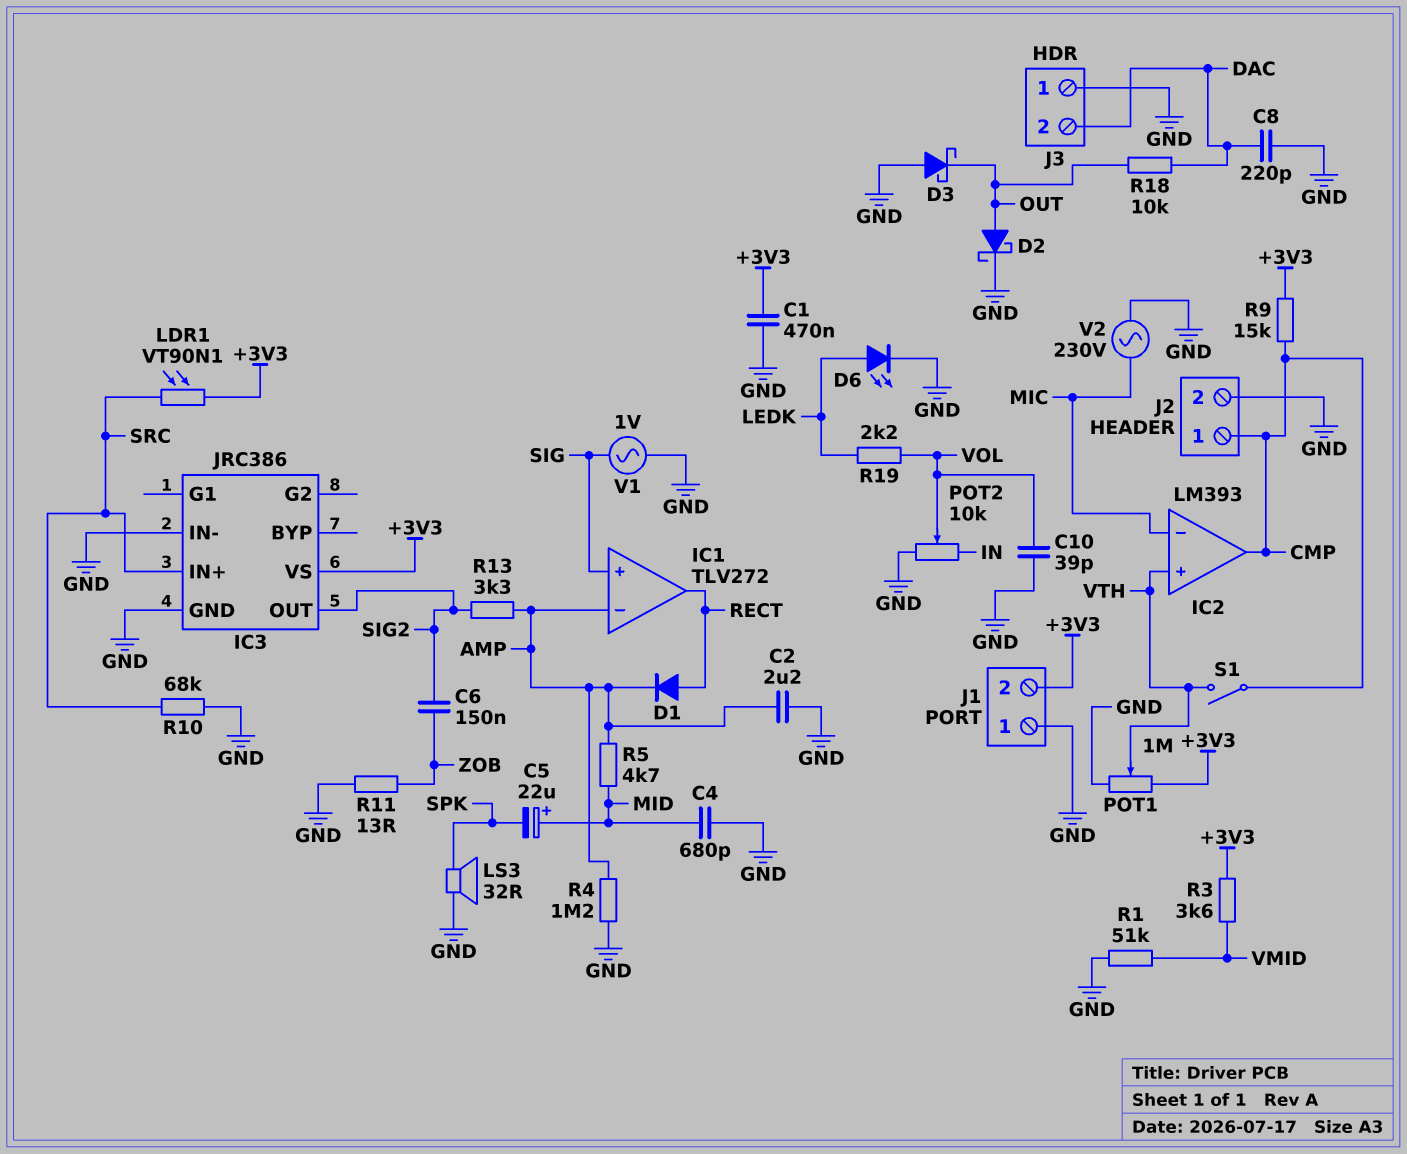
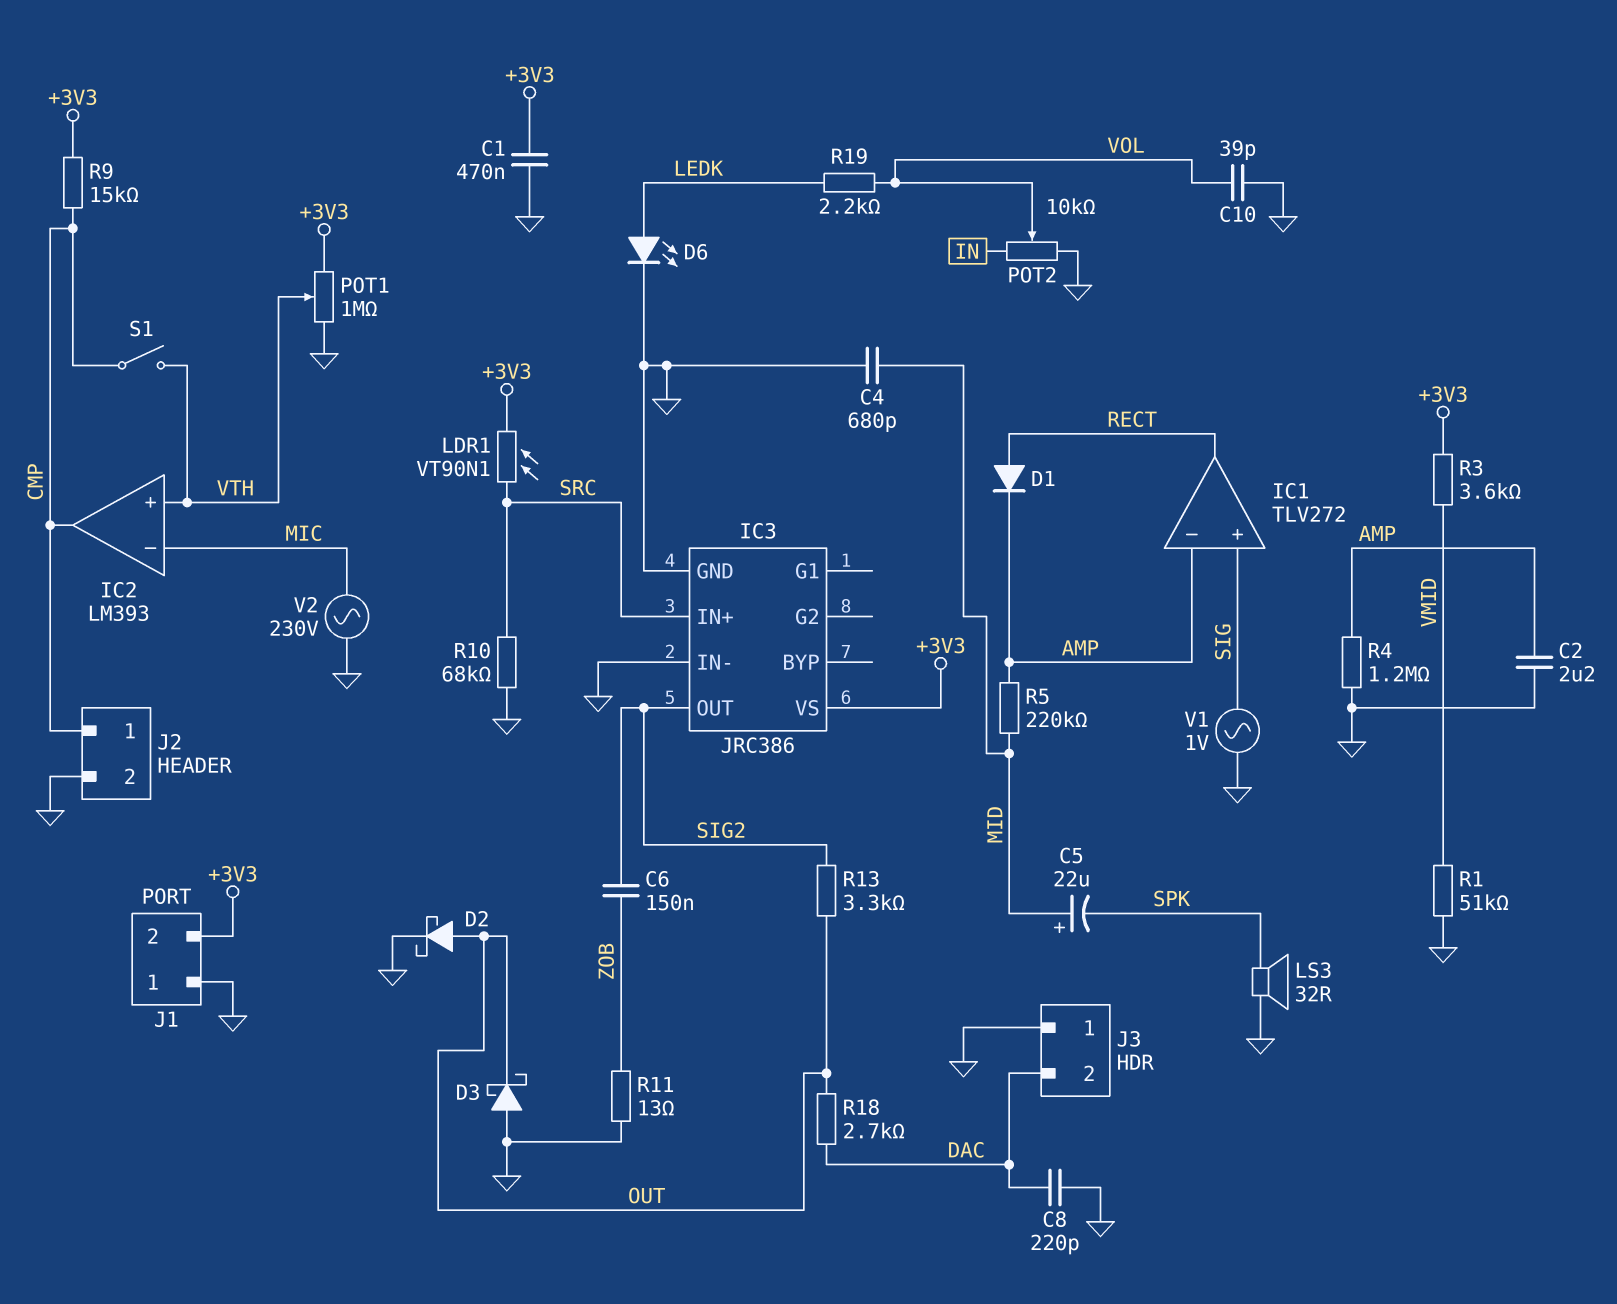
R5: 4.7k (AMP, MID) -> 220k (AMP, MID)
R13: 3.3k (AMP, SIG2) -> 3.3k (OUT, SIG2)
R18: 10k (DAC, OUT) -> 2.7k (DAC, OUT)

